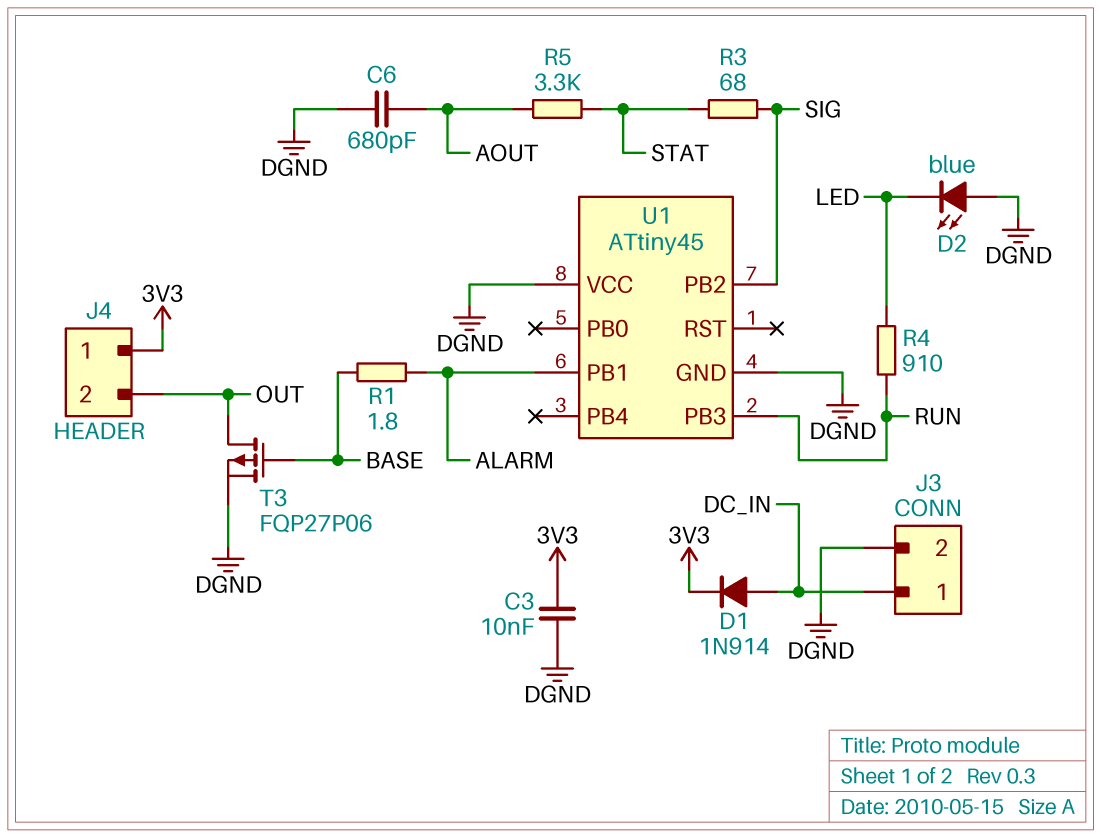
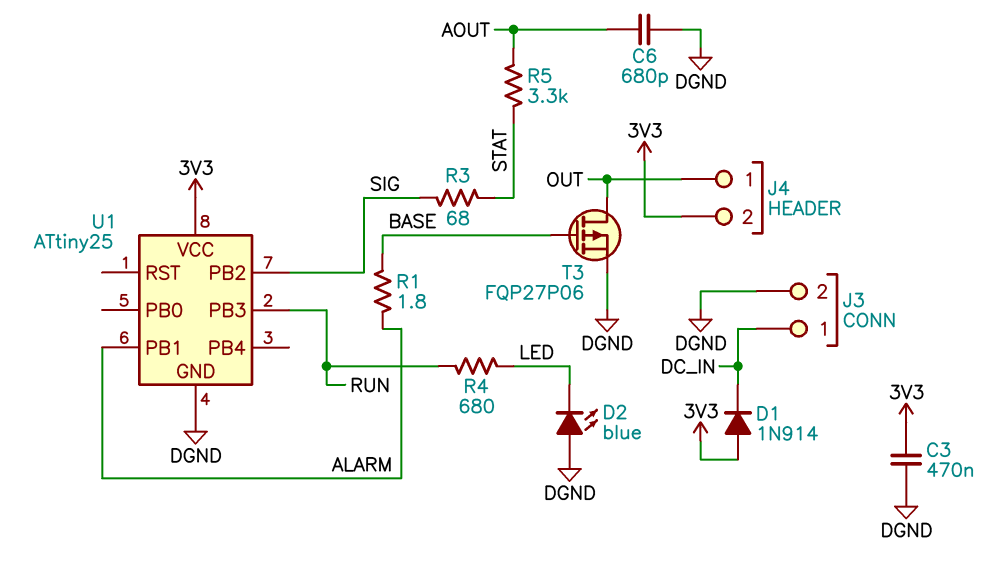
C3: 10nF (3V3, DGND) -> 470nF (3V3, DGND)
D1: diode 1N914 (A DC_IN, K 3V3) -> diode 1N914 (A 3V3, K DC_IN)
J4 pin 1: 3V3 -> OUT
J4 pin 2: OUT -> 3V3
R4: 910 (LED, RUN) -> 680 (LED, RUN)
U1: ATtiny45 -> ATtiny25
U1 pin VCC: DGND -> 3V3

